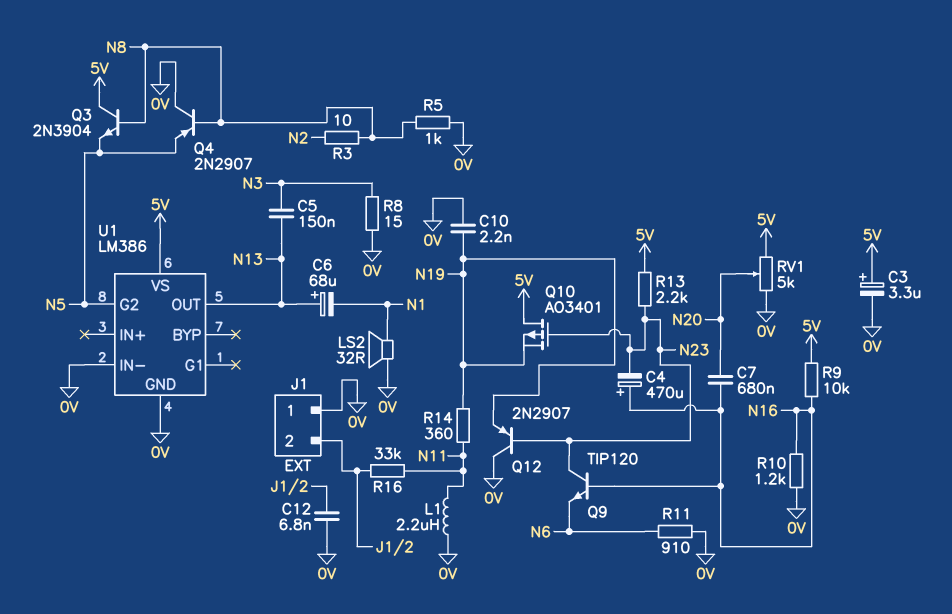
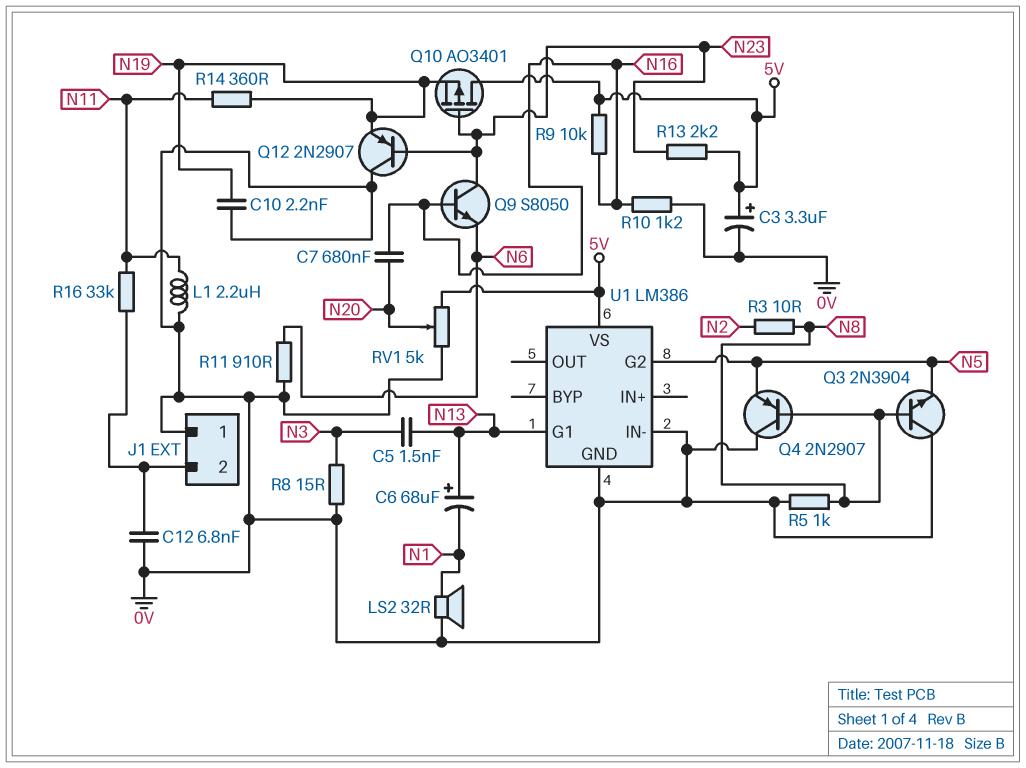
C4: 470uF (plus N16, minus N23) -> none
C5: 150nF (N3, N13) -> 1.5nF (N3, N13)
Q3: NPN 2N3904 (B N8, C 5V, E N5) -> NPN 2N3904 (B N8, C 0V, E N5)
Q9: NPN TIP120 (B N16, C N23, E N6) -> NPN S8050 (B N16, C N23, E N6)
U1 pin G1: none -> N13
U1 pin OUT: N13 -> none

